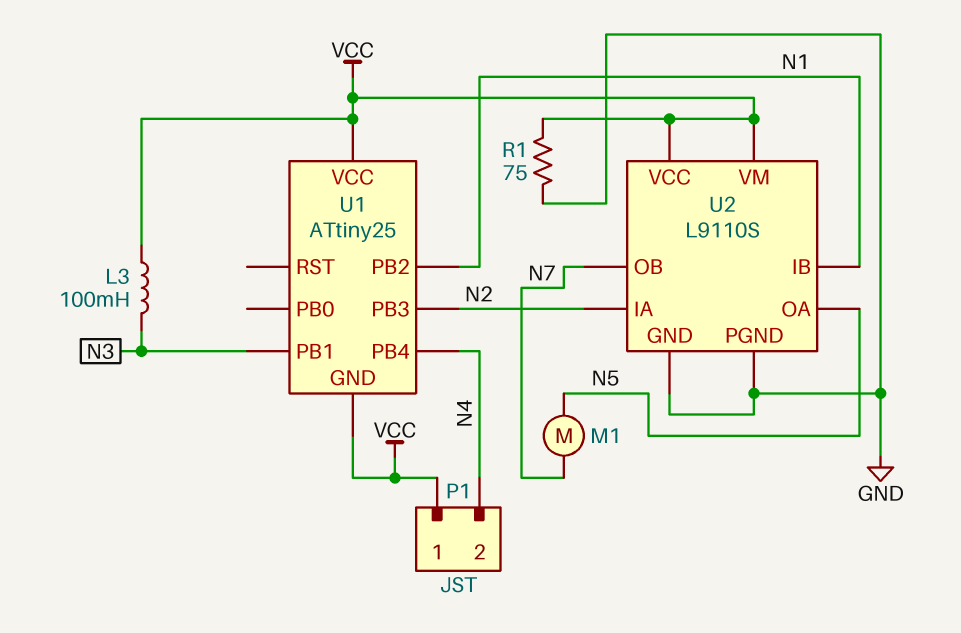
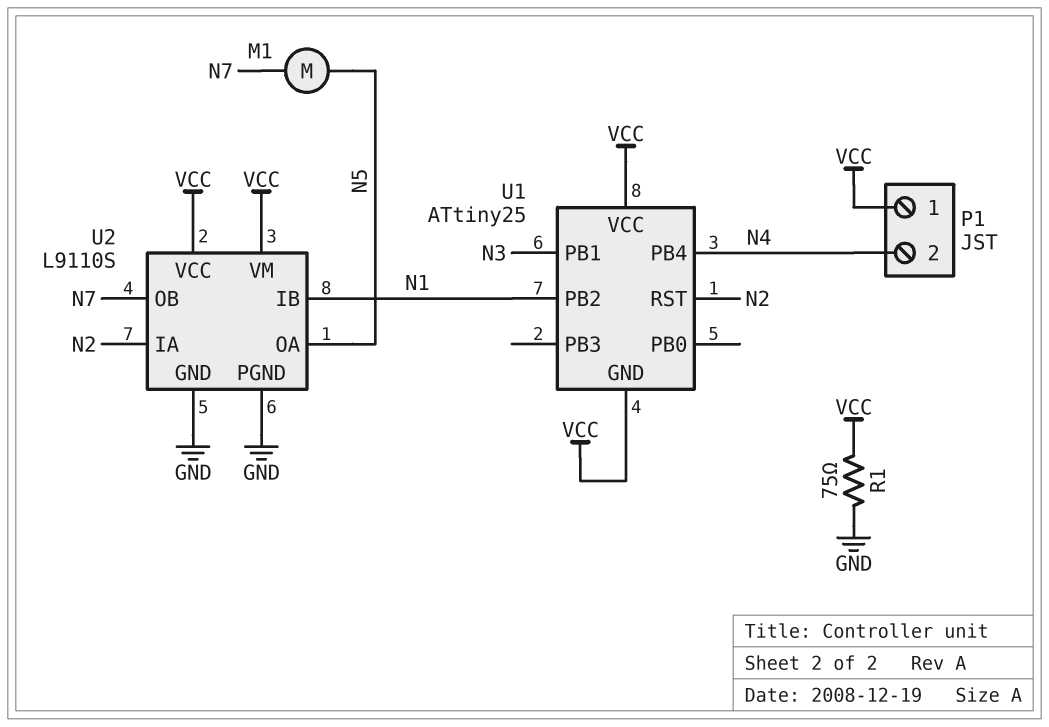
L3: 100mH (N3, VCC) -> none
U1 pin PB3: N2 -> none
U1 pin RST: none -> N2

